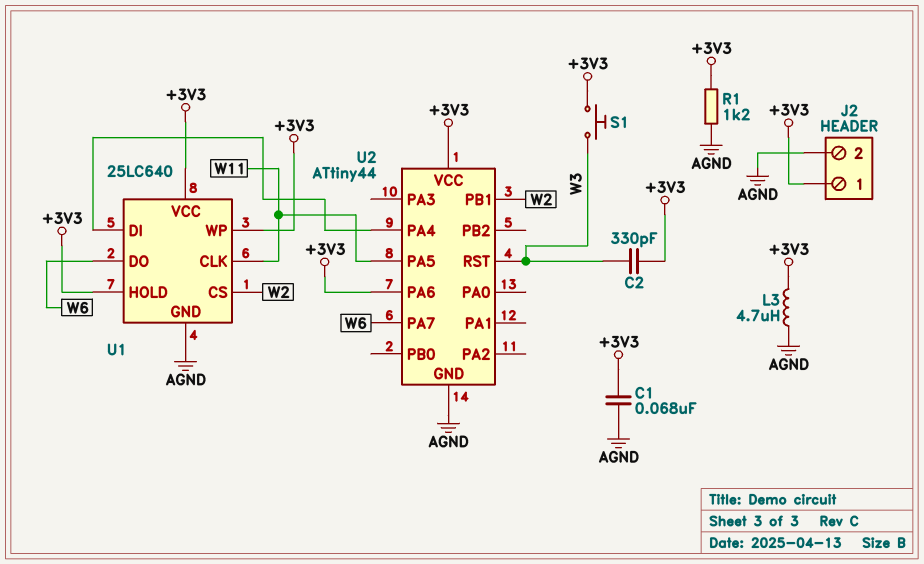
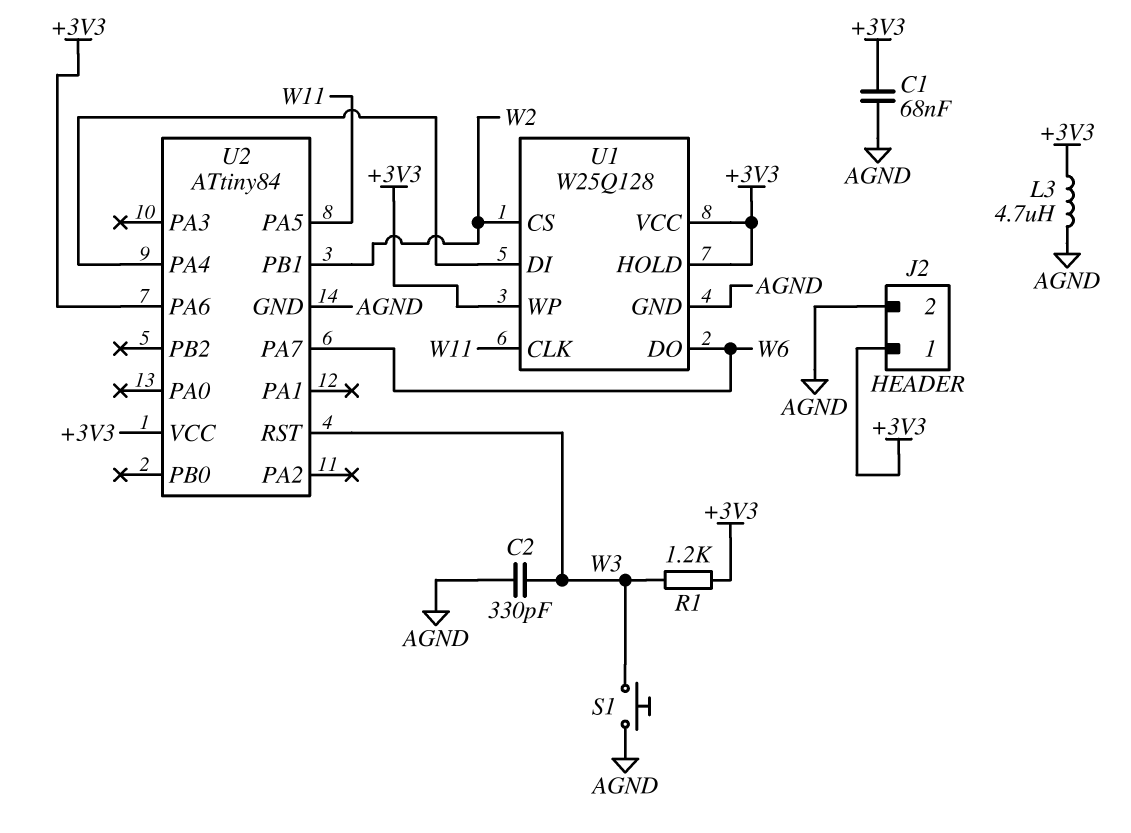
C2: 330pF (+3V3, W3) -> 330pF (AGND, W3)
R1: 1.2k (+3V3, AGND) -> 1.2k (+3V3, W3)
S1: button (+3V3, W3) -> button (AGND, W3)
U1: 25LC640 -> W25Q128
U2: ATtiny44 -> ATtiny84

